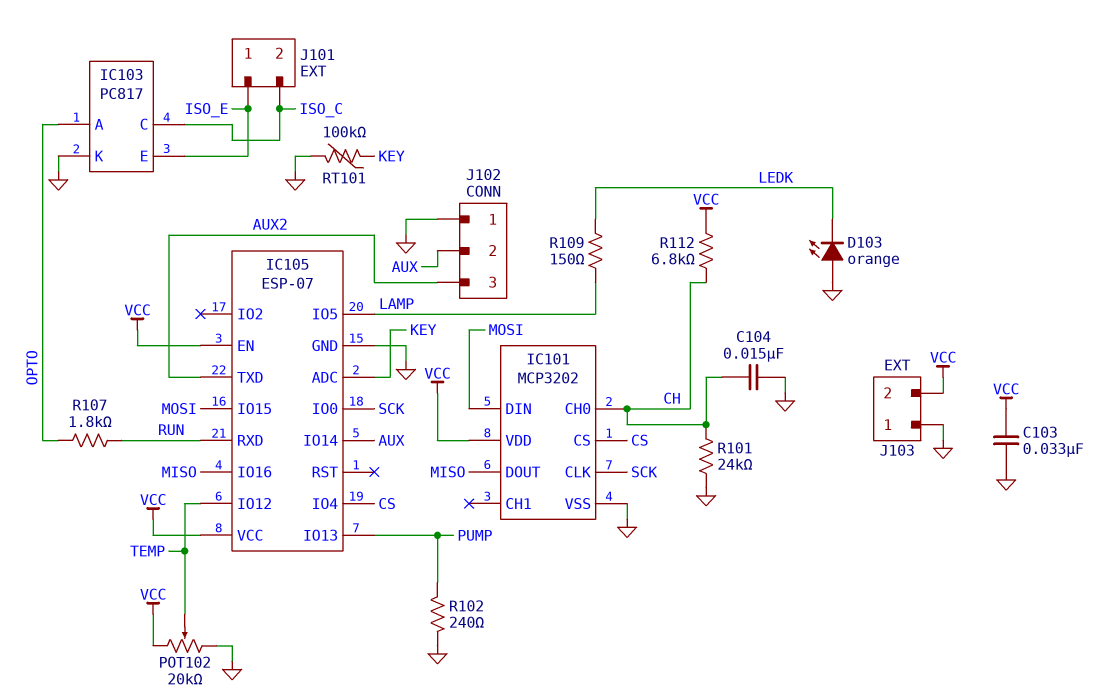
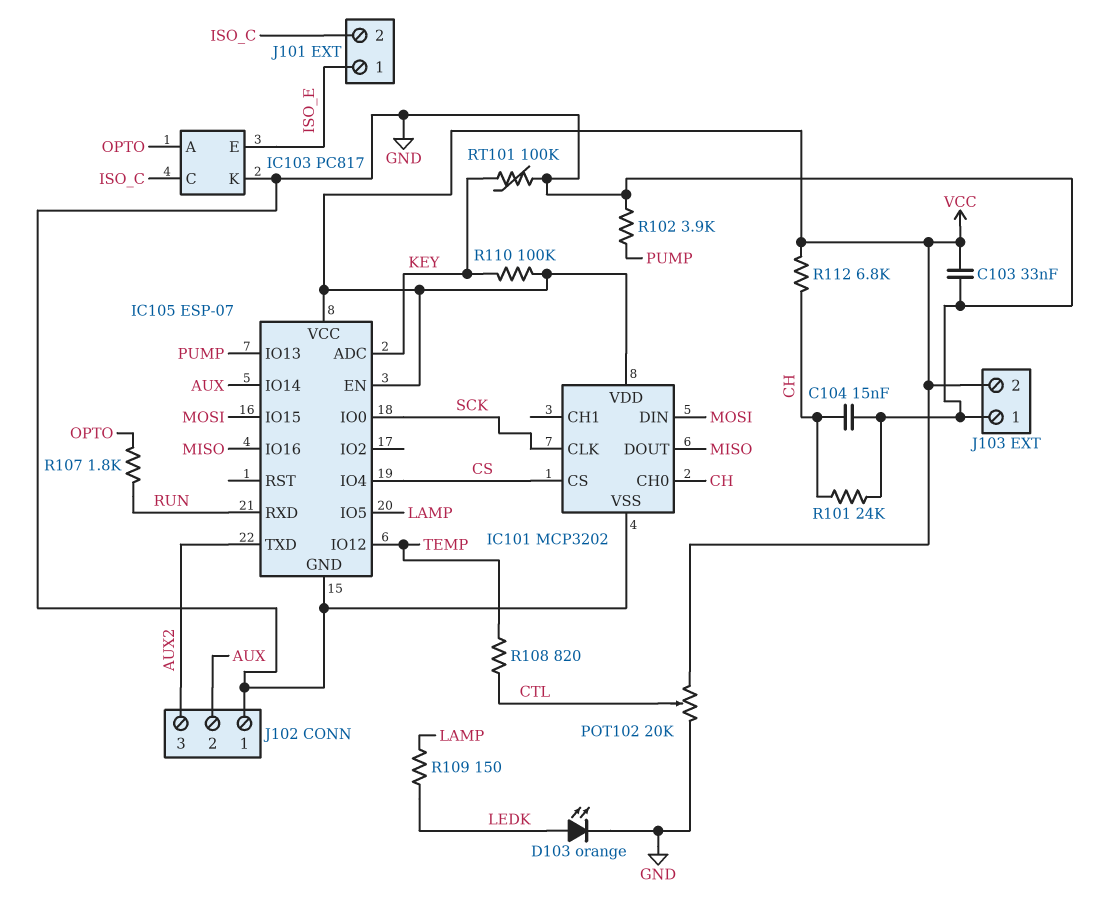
D103: LED orange (A GND, K LEDK) -> LED orange (A LEDK, K GND)
POT102: 20k (GND, VCC, wiper TEMP) -> 20k (GND, VCC, wiper CTL)
R102: 240 (GND, PUMP) -> 3.9k (GND, PUMP)
R108: none -> 820 (CTL, TEMP)
R110: none -> 100k (KEY, VCC)

